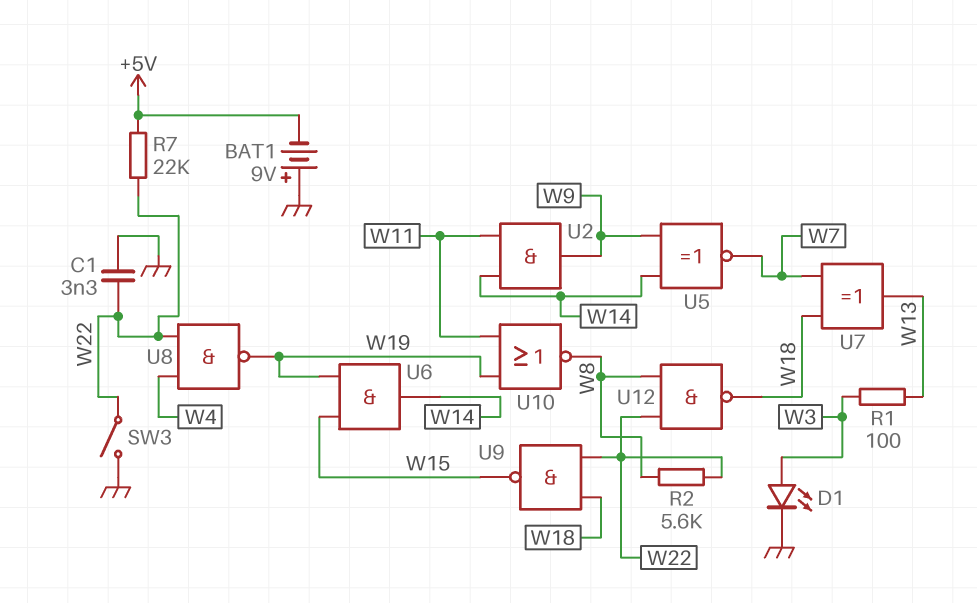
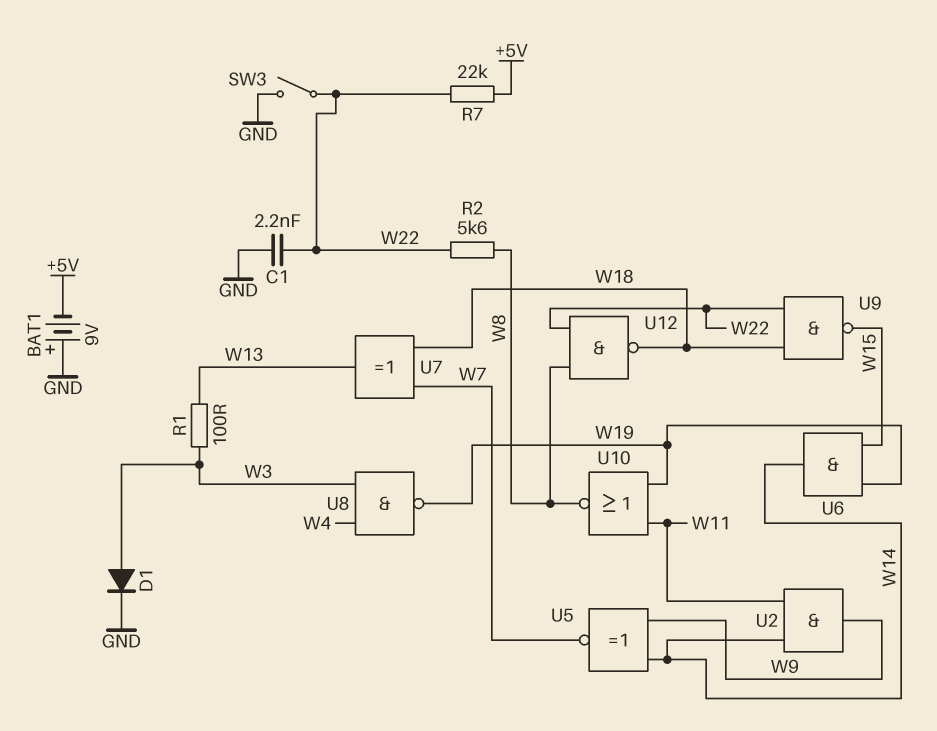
C1: 3.3nF (GND, W22) -> 2.2nF (GND, W22)
D1: LED (A W3, K GND) -> diode (A W3, K GND)
U8: NAND (in W4, in W22, out W19) -> NAND (in W3, in W4, out W19)

